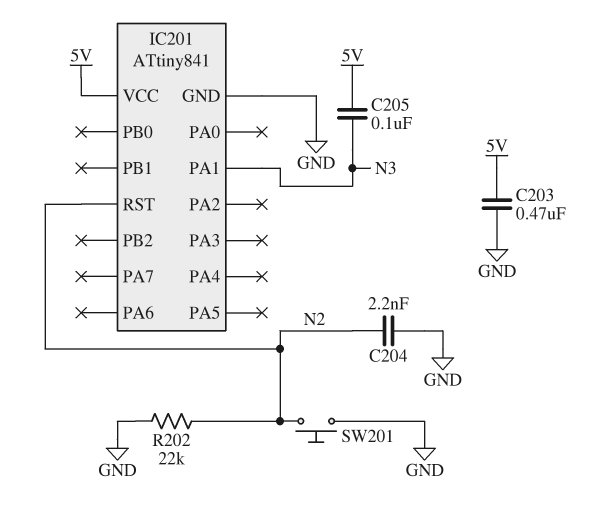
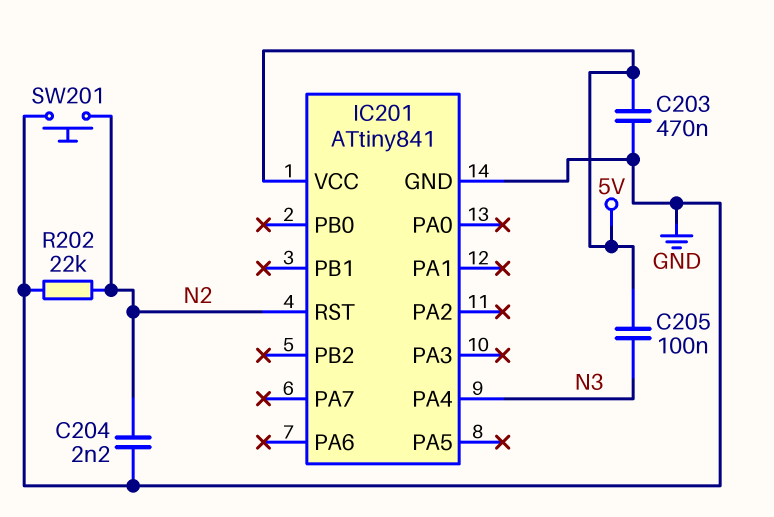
IC201 pin PA1: N3 -> none
IC201 pin PA4: none -> N3

